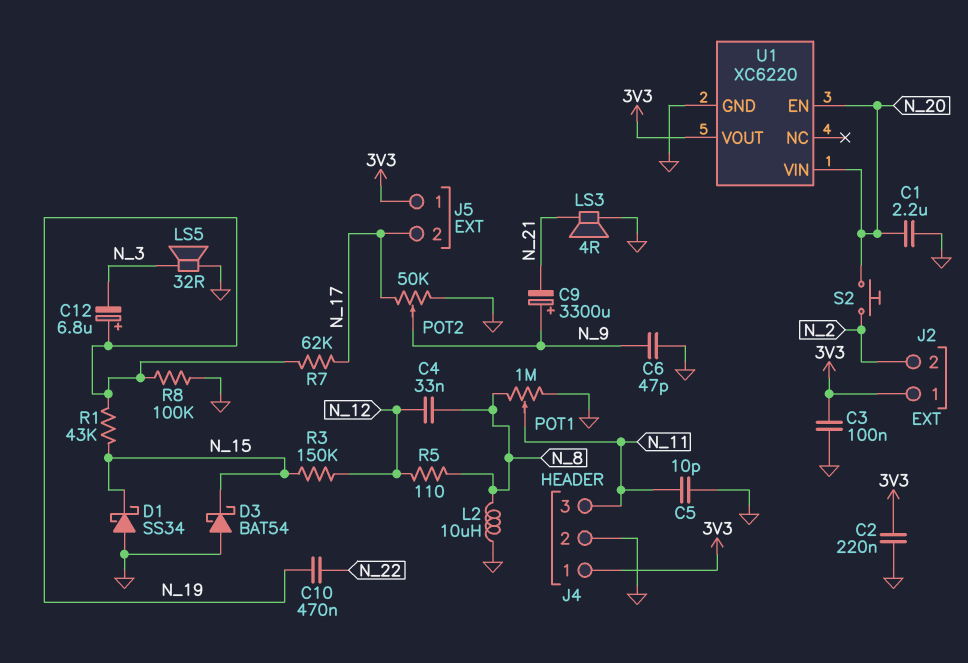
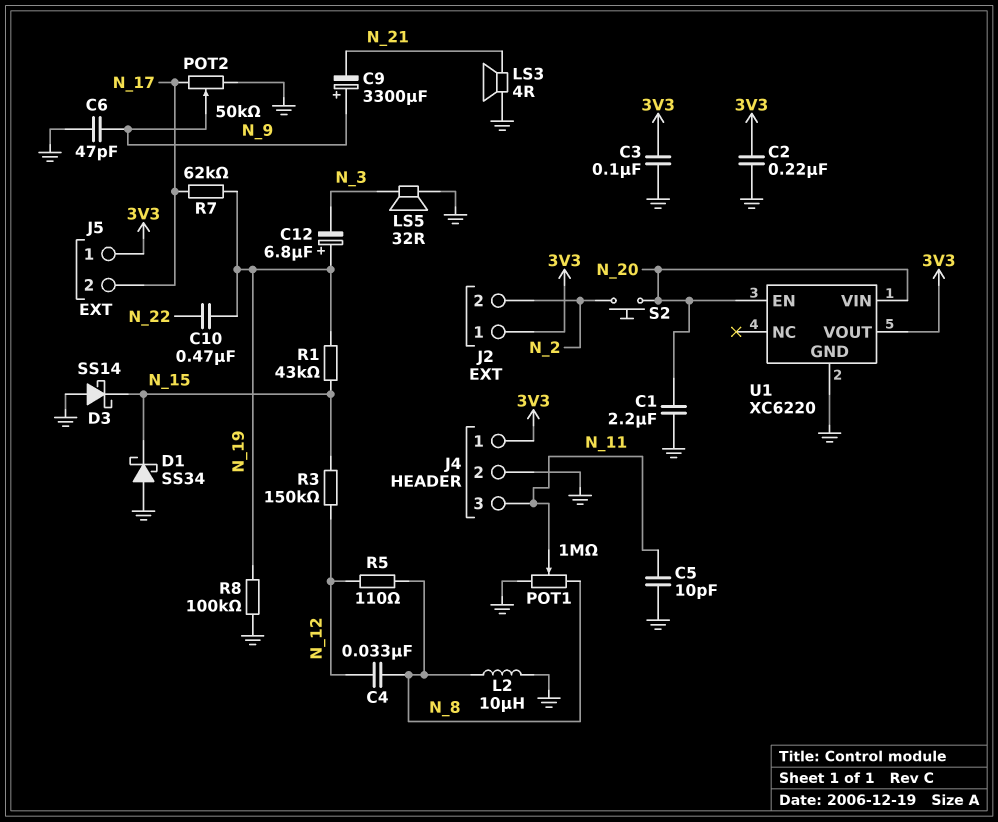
D3: schottky BAT54 (A GND, K N_15) -> schottky SS14 (A GND, K N_15)

